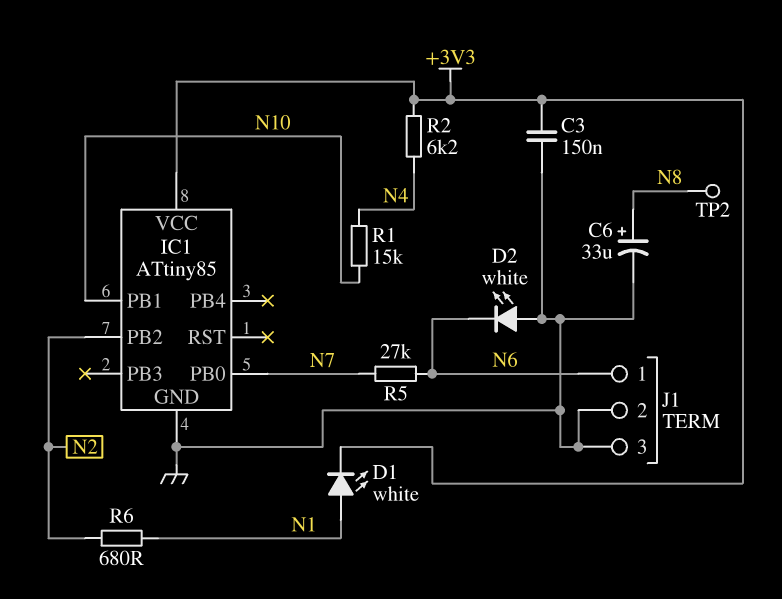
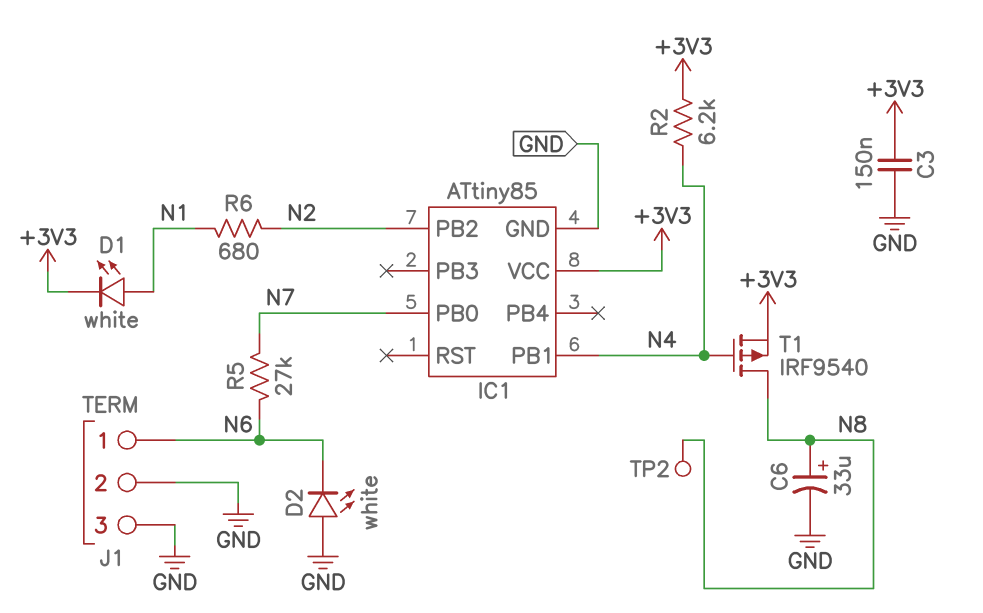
IC1 pin PB1: N10 -> N4
R1: 15k (N4, N10) -> none
T1: none -> PMOS IRF9540 (G N4, D N8, S +3V3)

